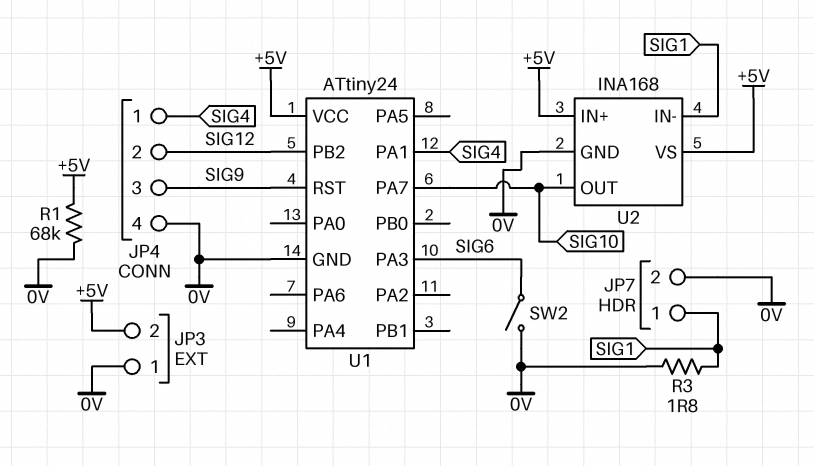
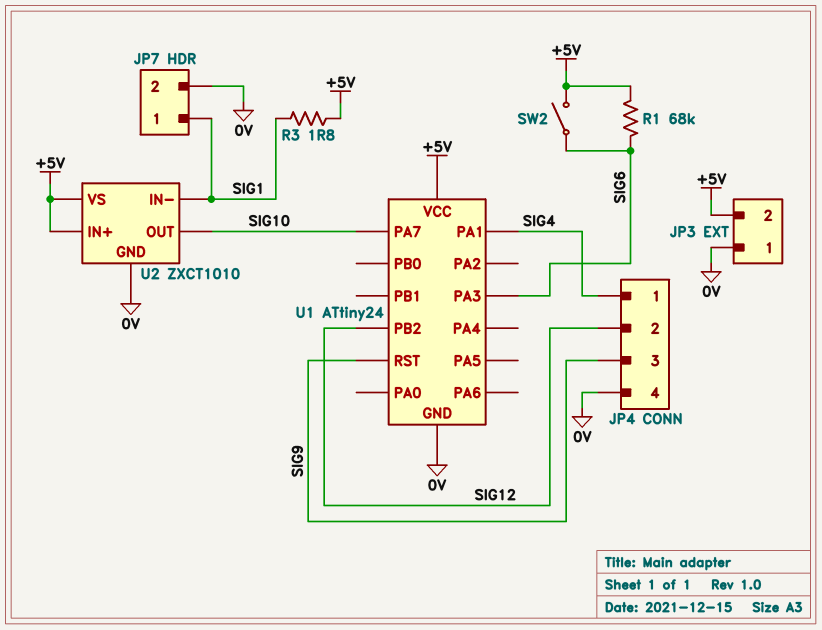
R1: 68k (+5V, 0V) -> 68k (+5V, SIG6)
R3: 1.8 (0V, SIG1) -> 1.8 (+5V, SIG1)
SW2: switch (0V, SIG6) -> switch (+5V, SIG6)
U2: INA168 -> ZXCT1010

